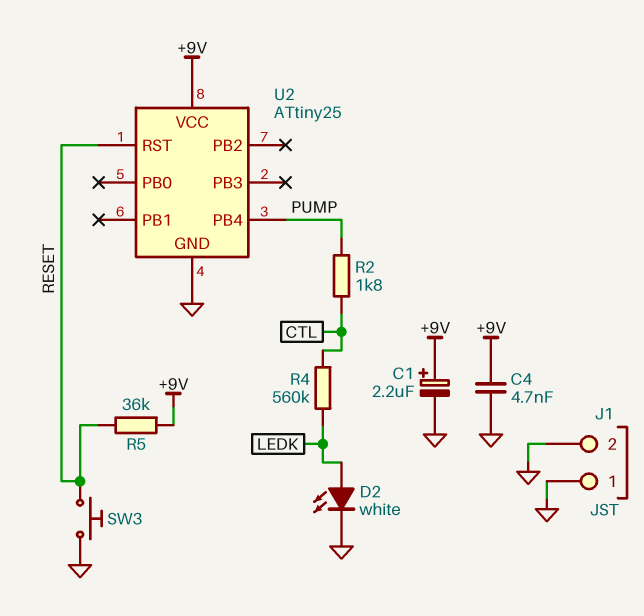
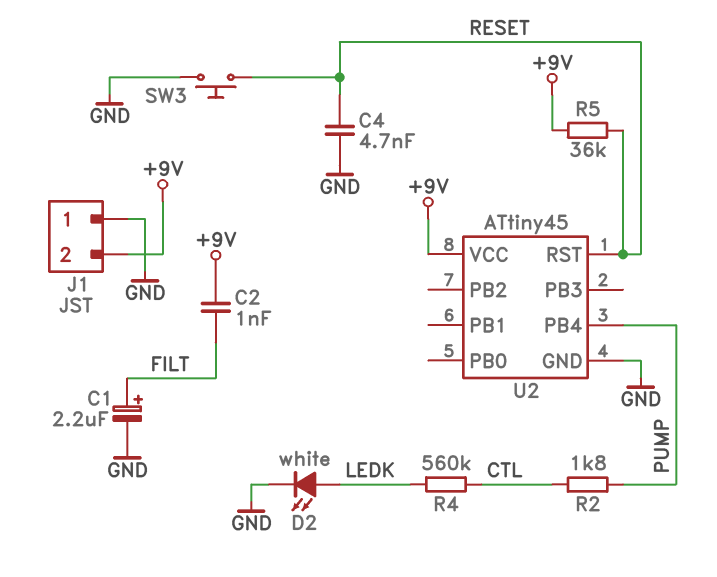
C1: 2.2uF (plus +9V, minus GND) -> 2.2uF (plus FILT, minus GND)
C2: none -> 1nF (+9V, FILT)
C4: 4.7nF (+9V, GND) -> 4.7nF (GND, RESET)
J1 pin 2: GND -> +9V
U2: ATtiny25 -> ATtiny45

